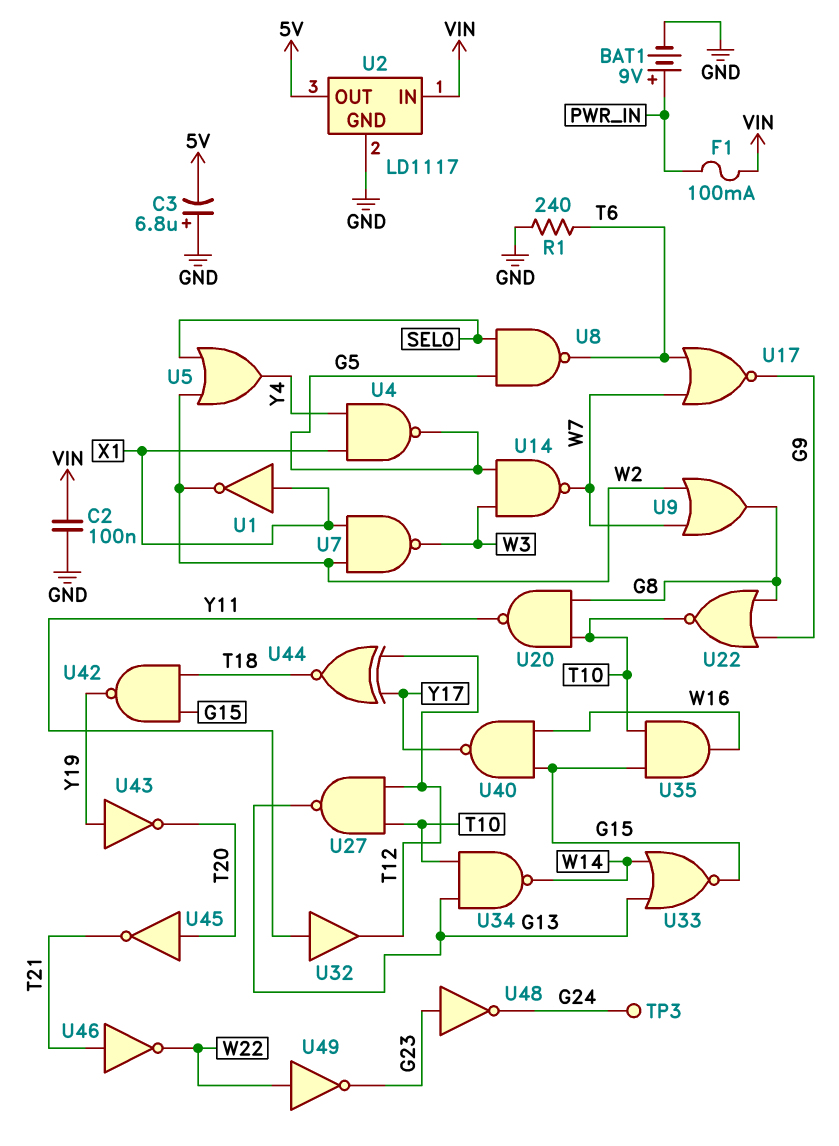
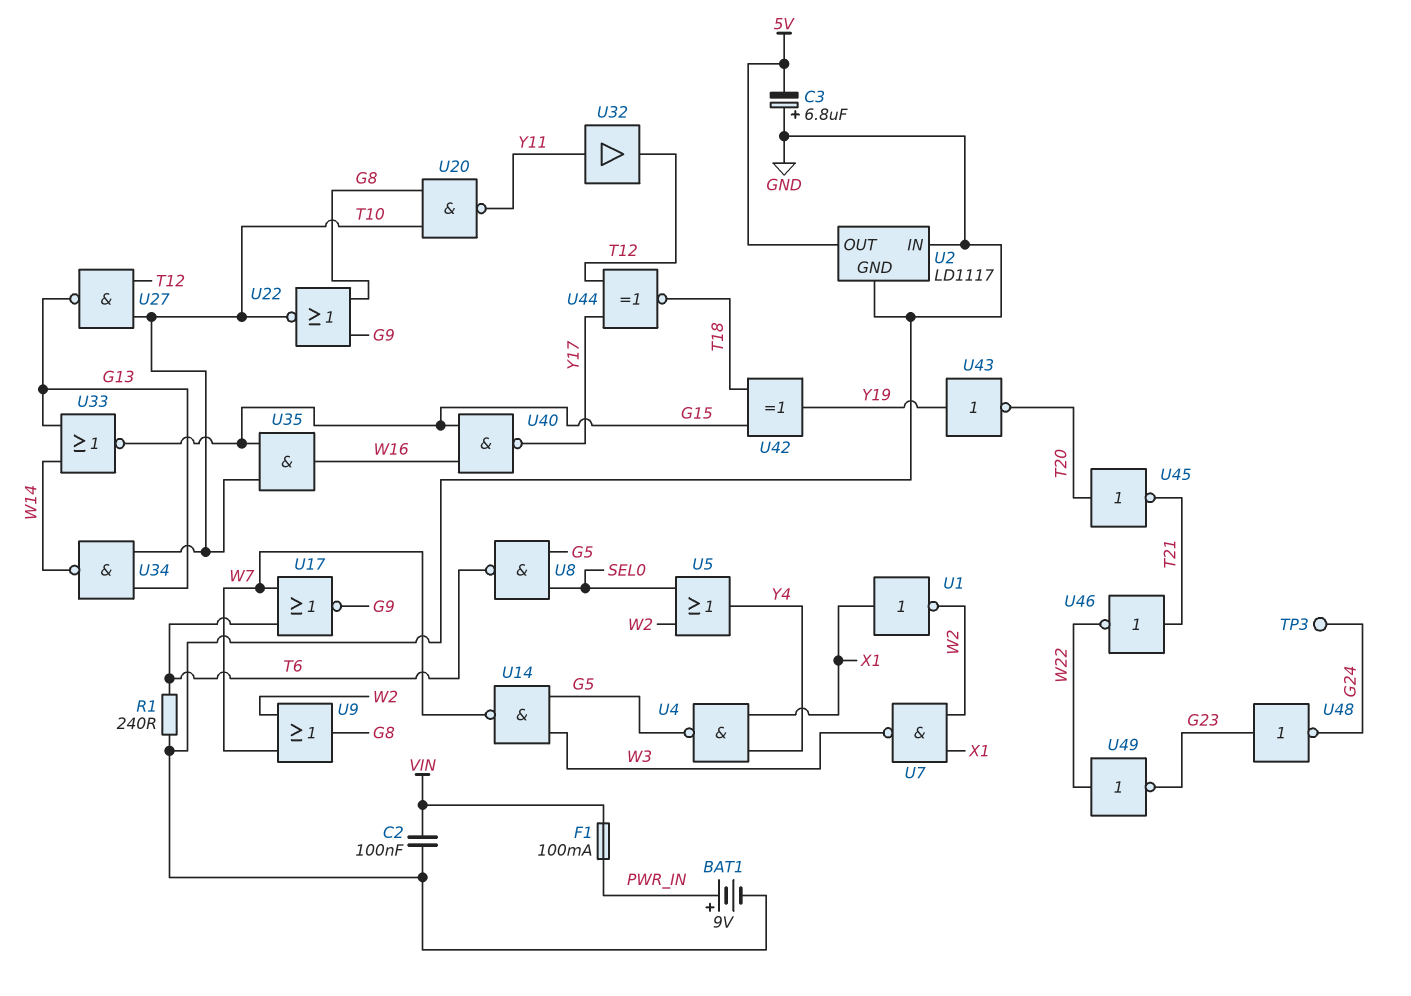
U2 pin IN: VIN -> GND
U42: NAND (in G15, in T18, out Y19) -> XOR (in G15, in T18, out Y19)

